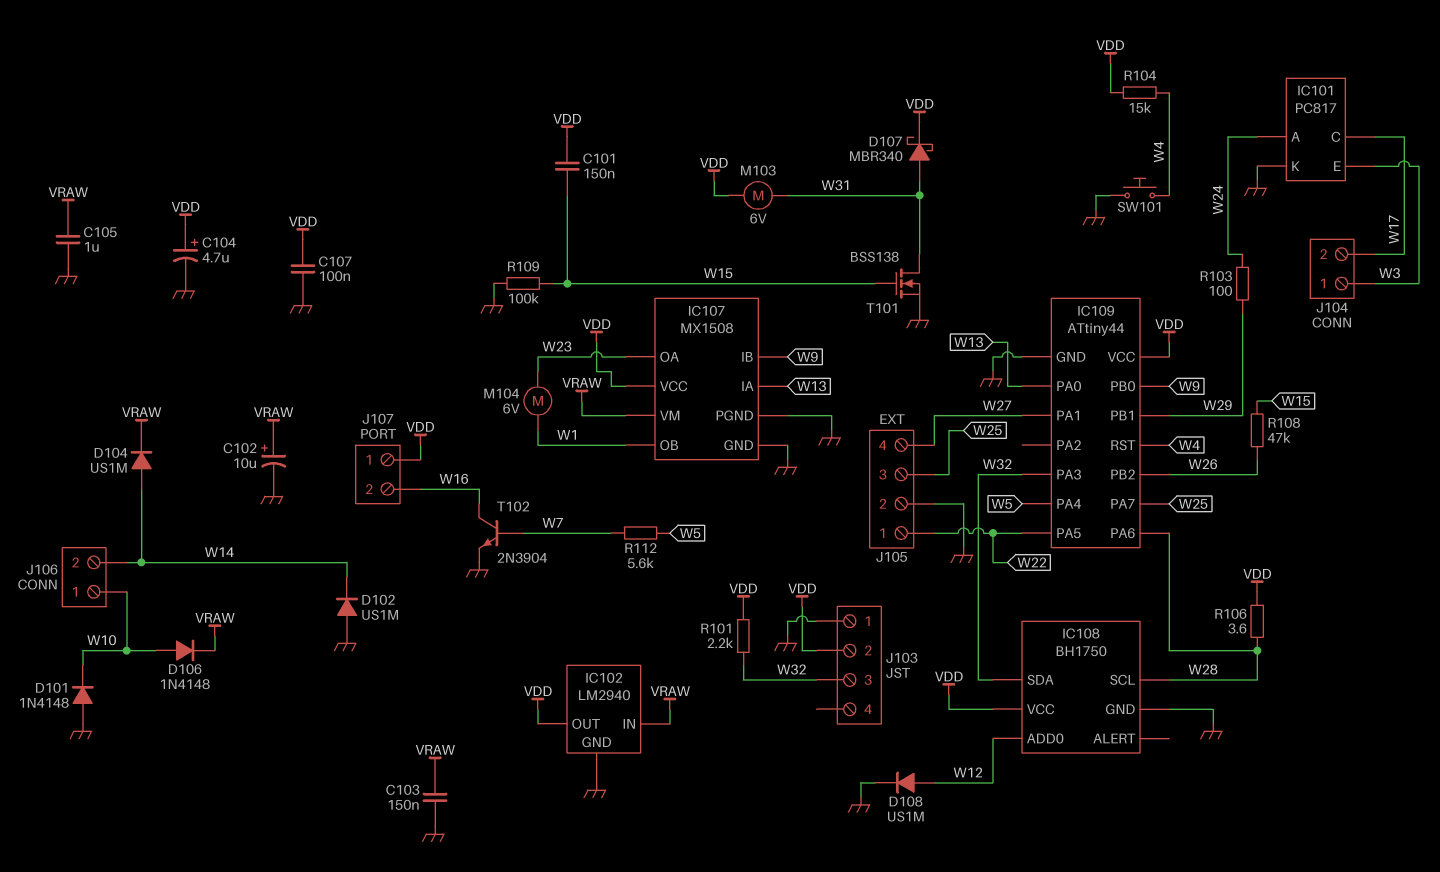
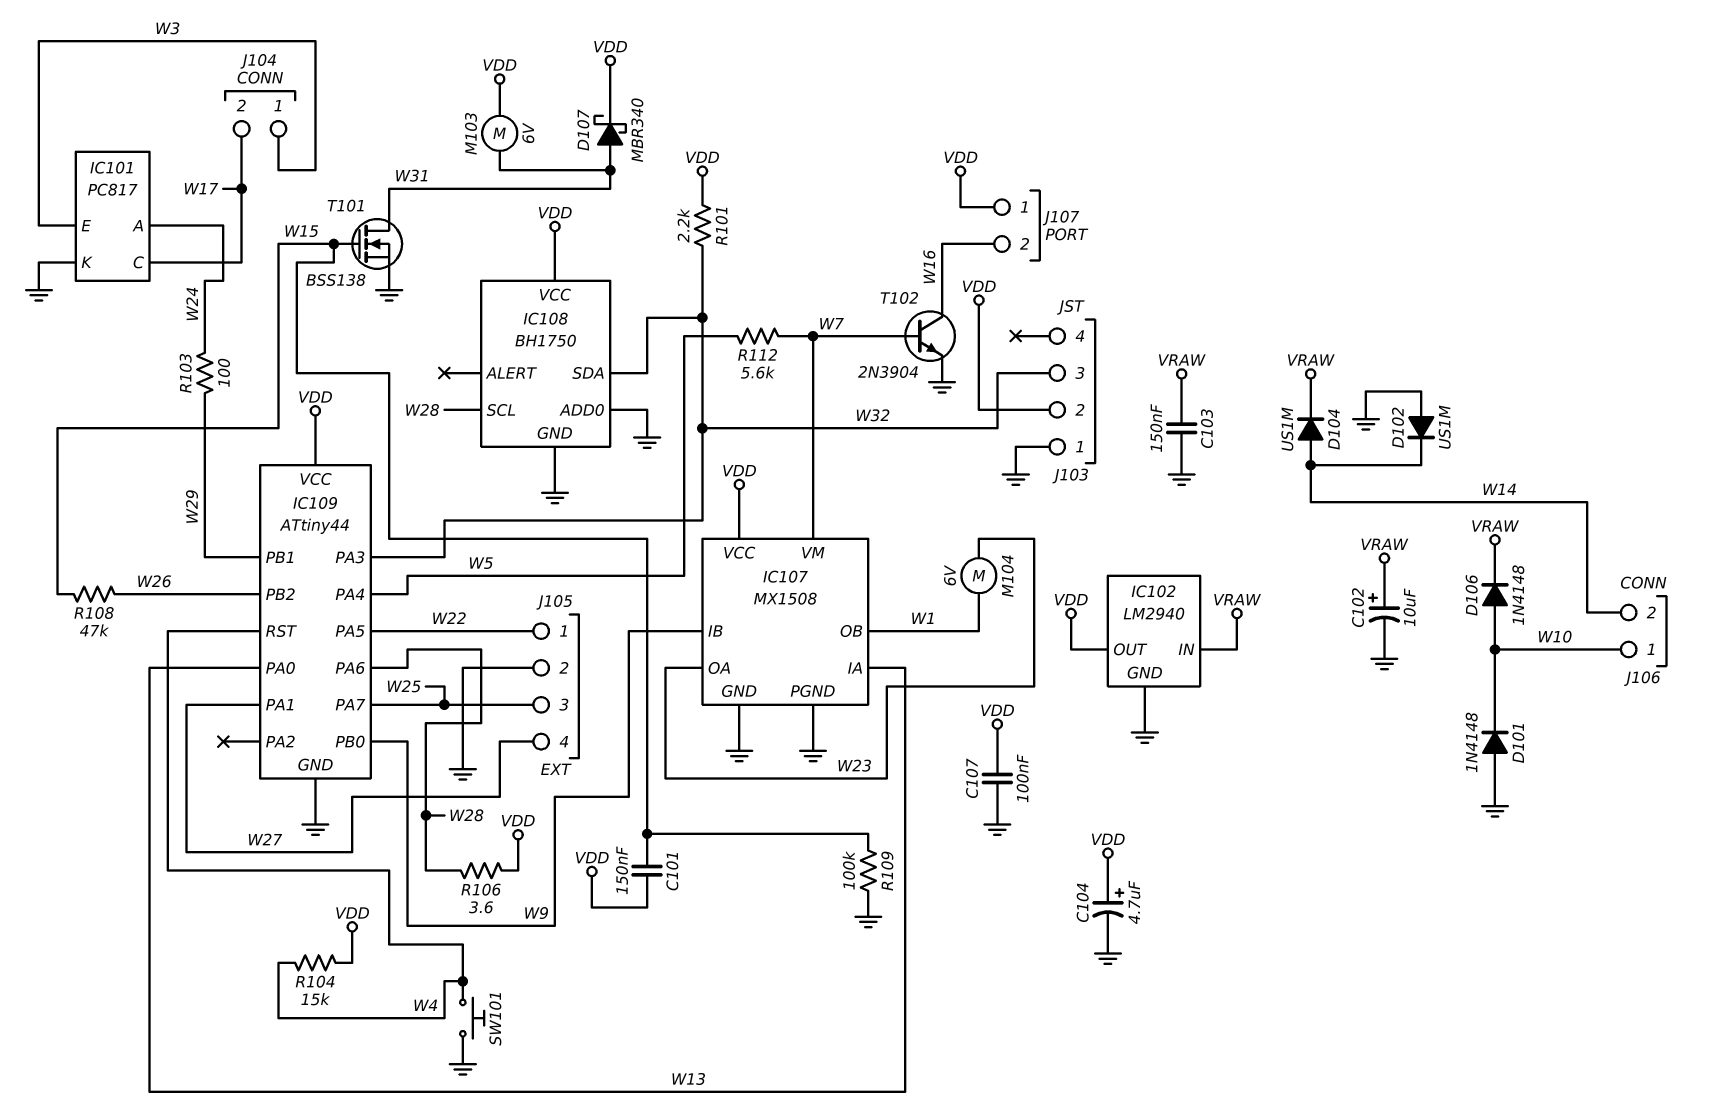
C105: 1uF (GND, VRAW) -> none
D108: diode US1M (A W12, K GND) -> none
IC107 pin VM: VRAW -> W7
IC108 pin ADD0: W12 -> GND

